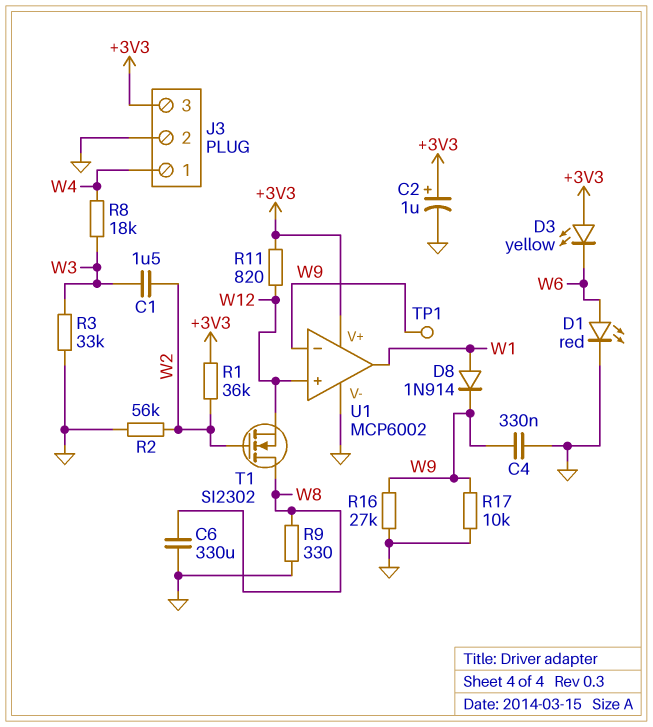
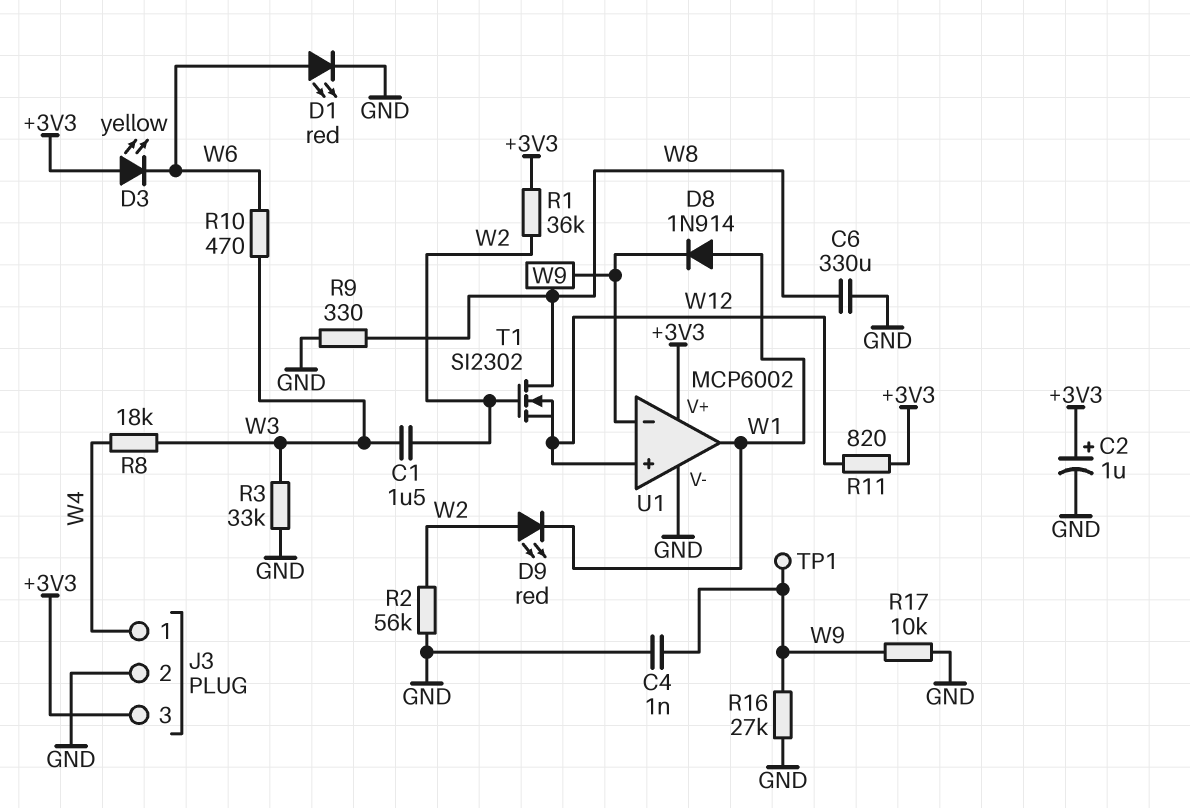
C4: 330nF (GND, W9) -> 1nF (GND, W9)
D9: none -> LED red (A W2, K W1)
R10: none -> 470 (W3, W6)

